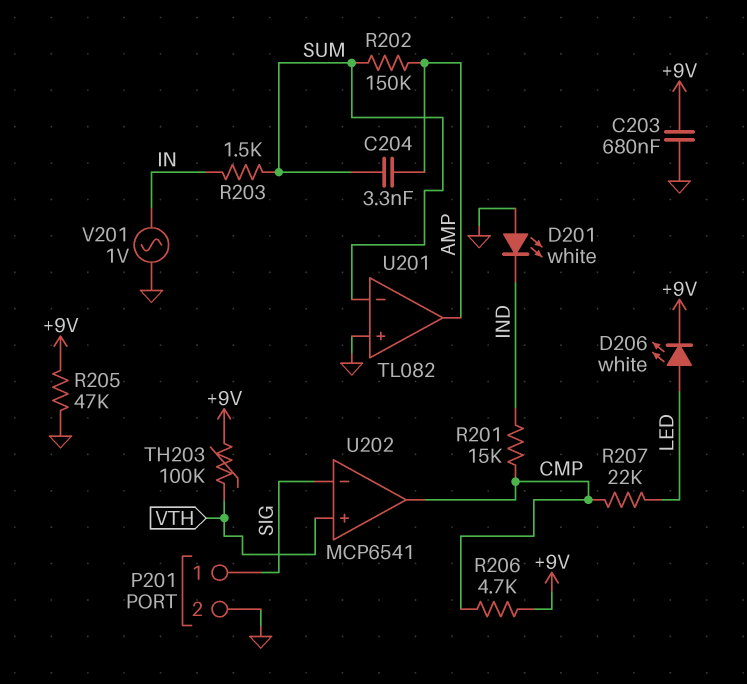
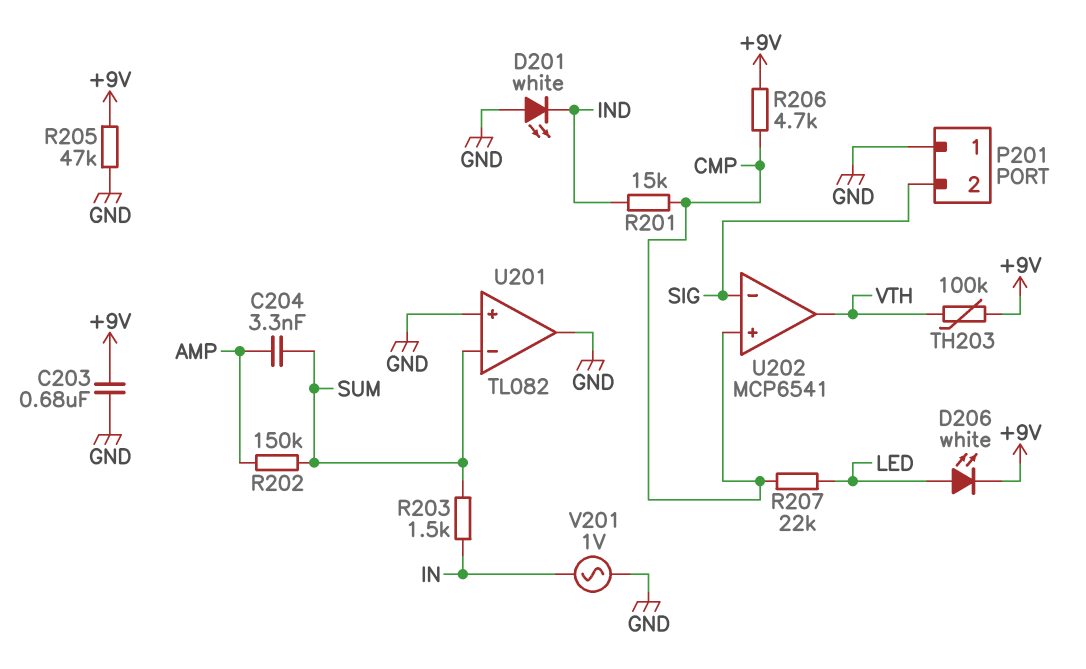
P201 pin 1: SIG -> GND
P201 pin 2: GND -> SIG
U201 pin out: AMP -> GND
U202 pin in+: VTH -> CMP
U202 pin out: CMP -> VTH

